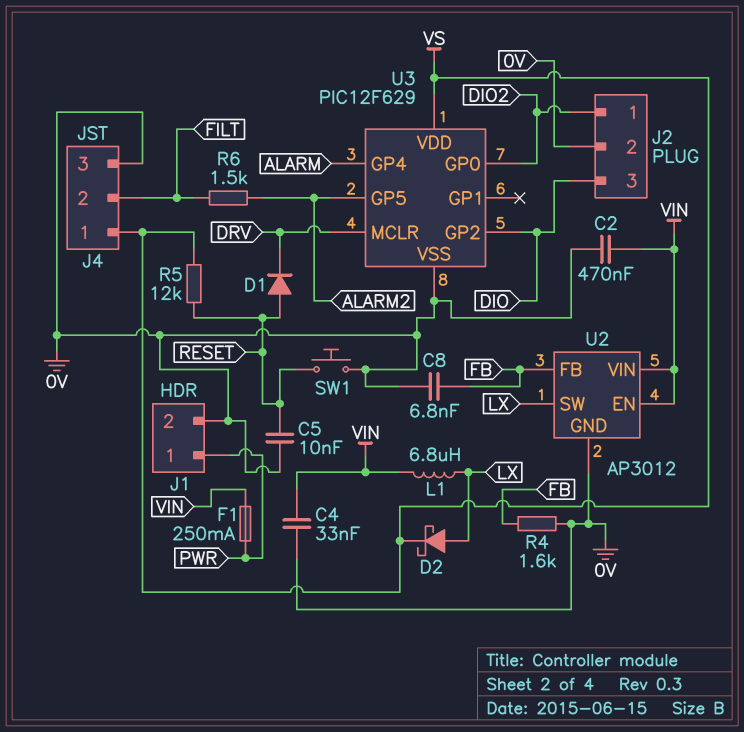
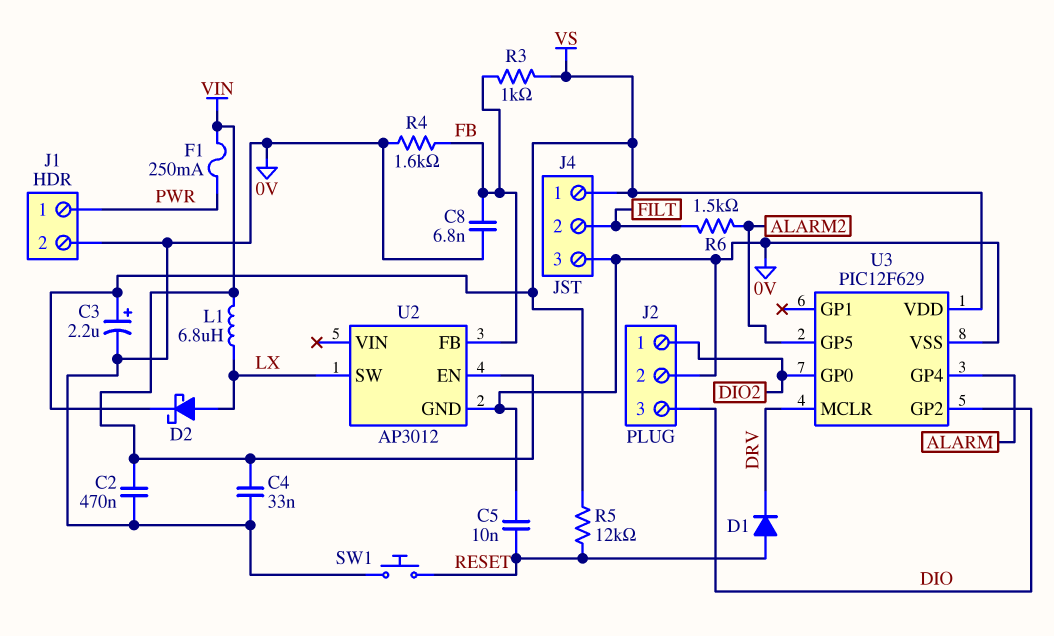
C3: none -> 2.2uF (plus VS, minus 0V)
R3: none -> 1k (FB, VS)
U2 pin VIN: VIN -> none

